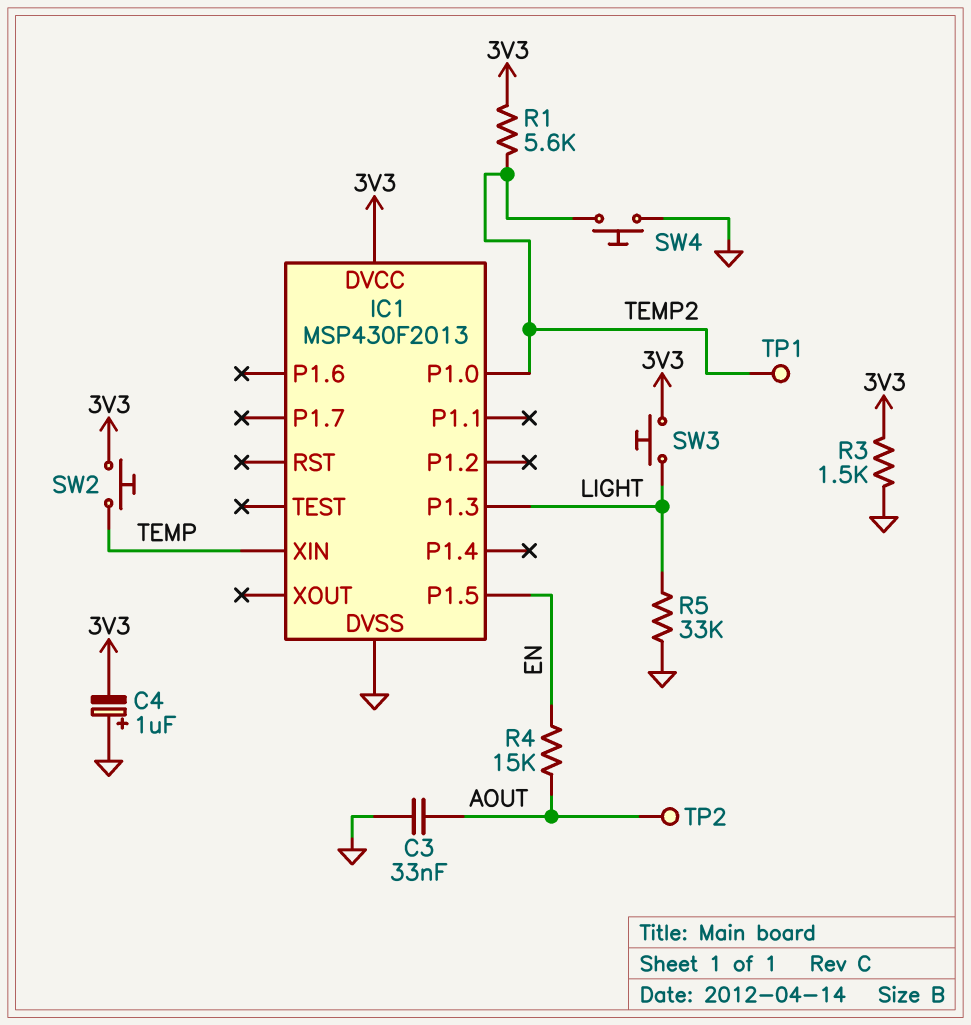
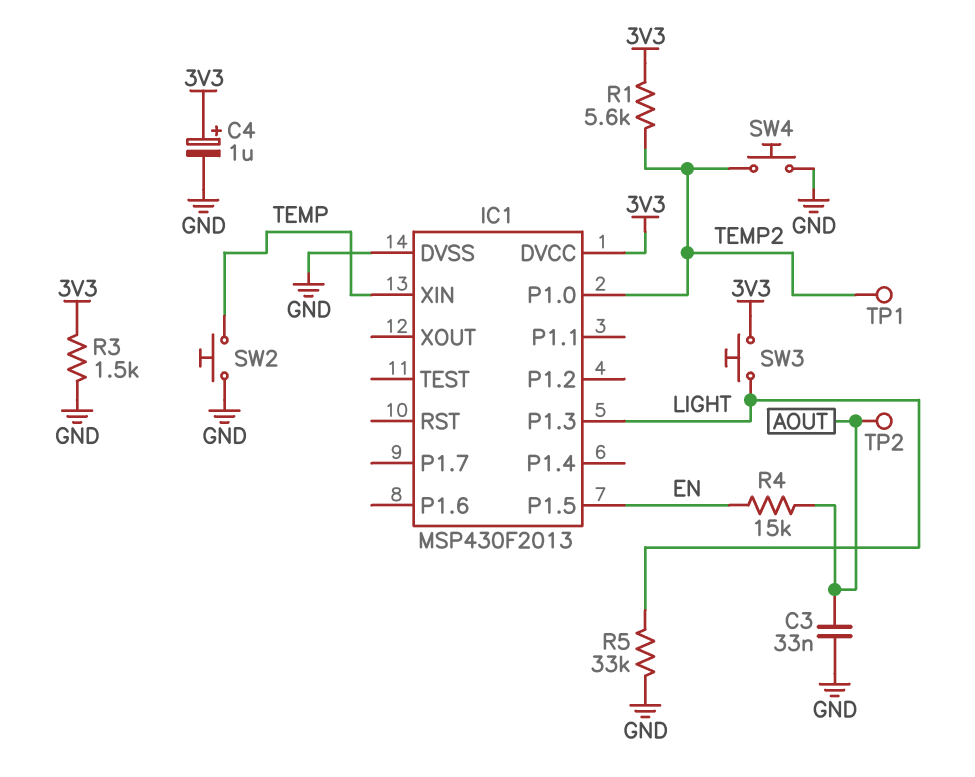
C4: 1uF (plus GND, minus 3V3) -> 1uF (plus 3V3, minus GND)
SW2: button (3V3, TEMP) -> button (GND, TEMP)

